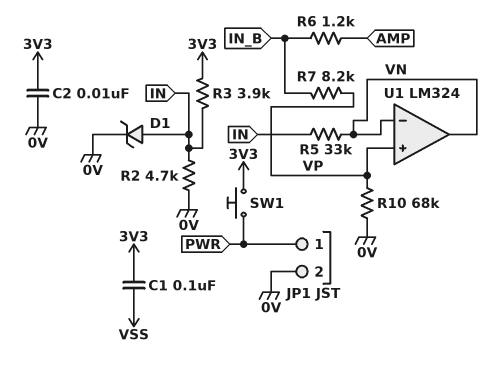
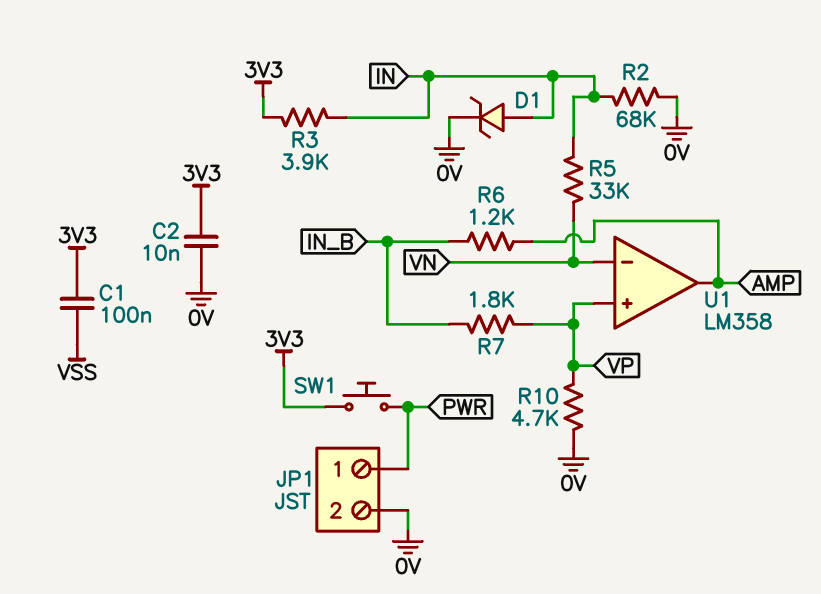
R2: 4.7k (0V, IN) -> 68k (0V, IN)
R7: 8.2k (IN_B, VP) -> 1.8k (IN_B, VP)
R10: 68k (0V, VP) -> 4.7k (0V, VP)
U1: LM324 -> LM358
U1 pin out: VN -> AMP

